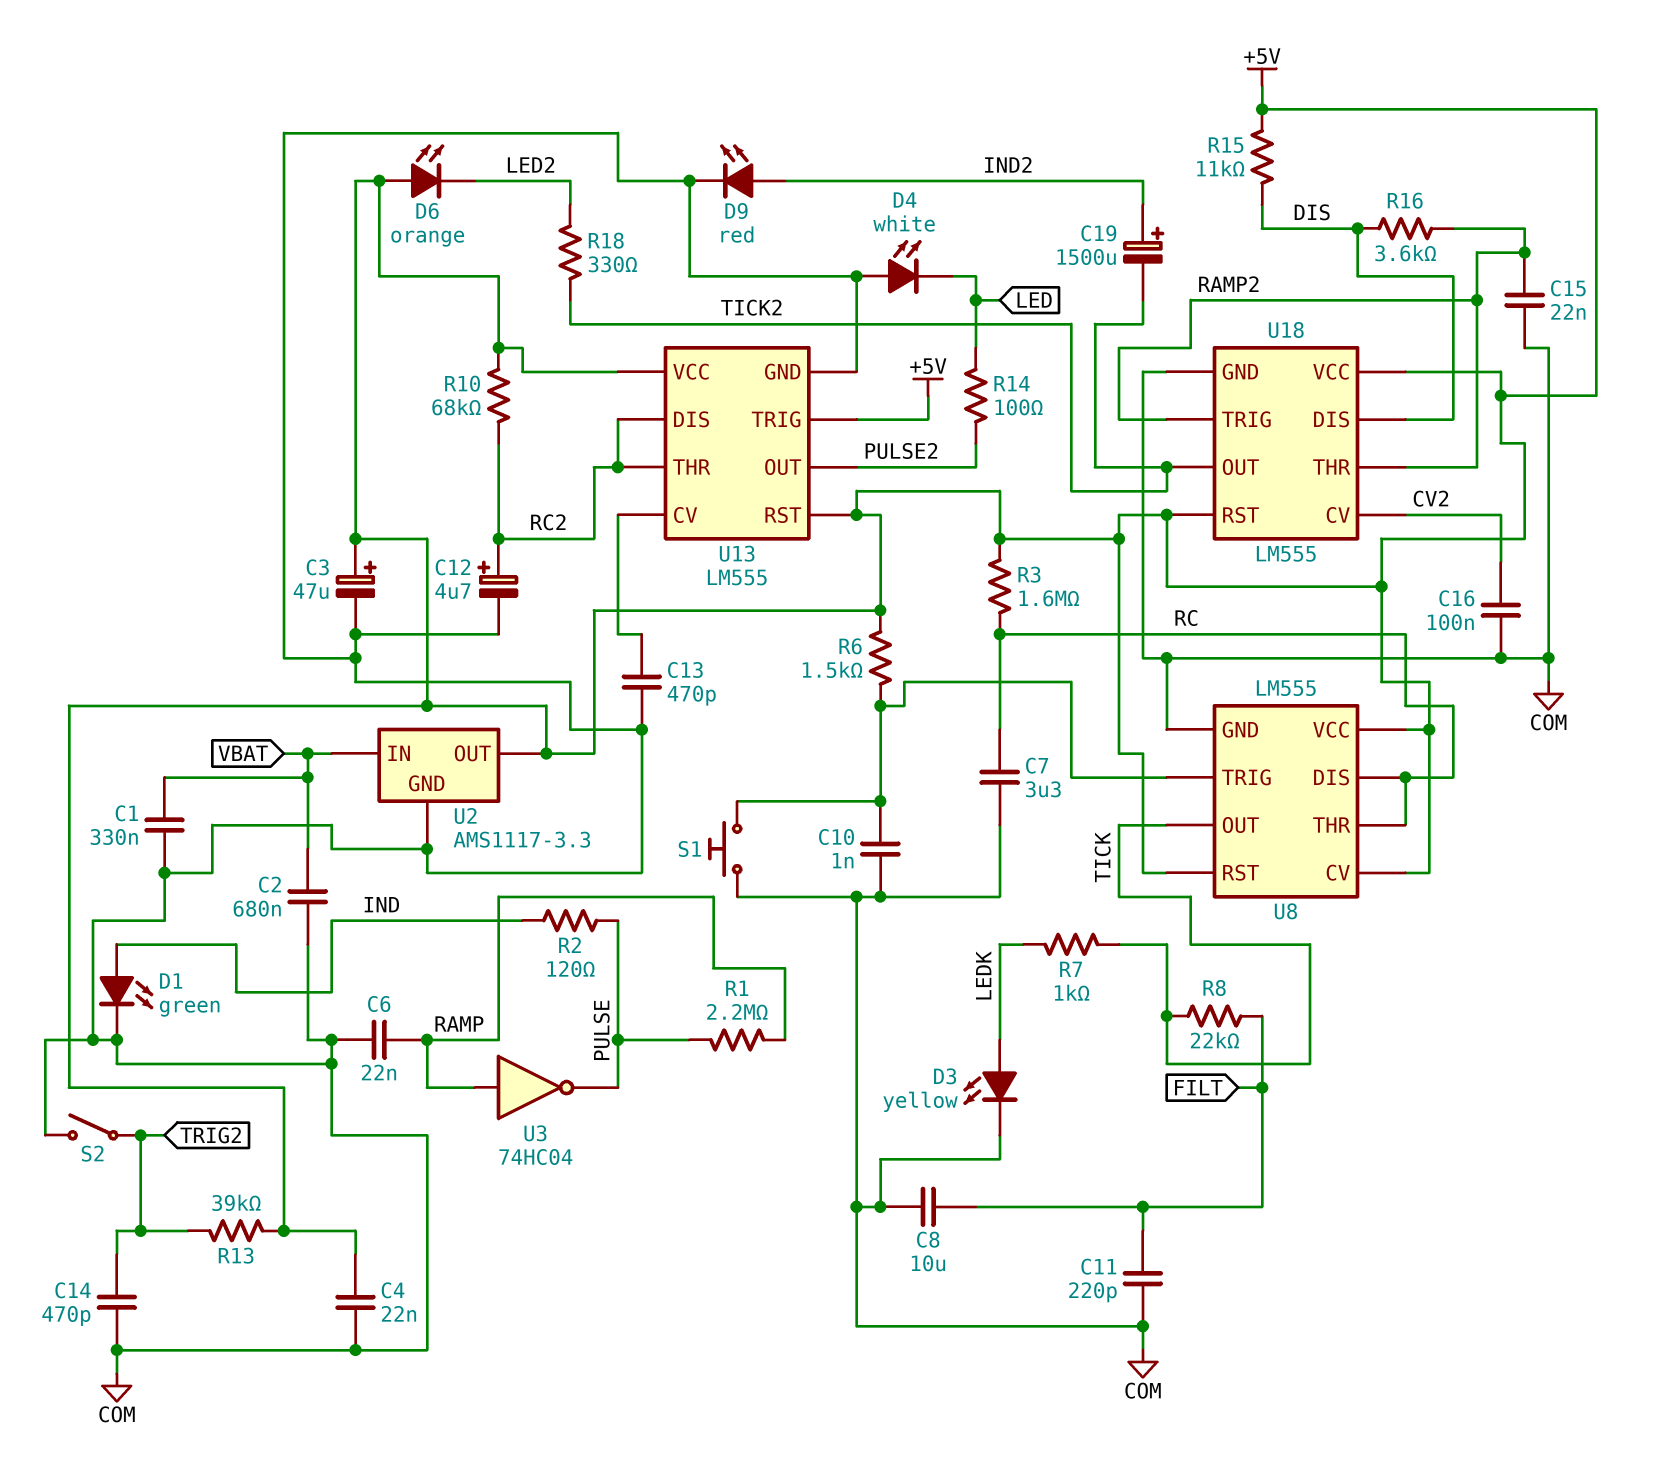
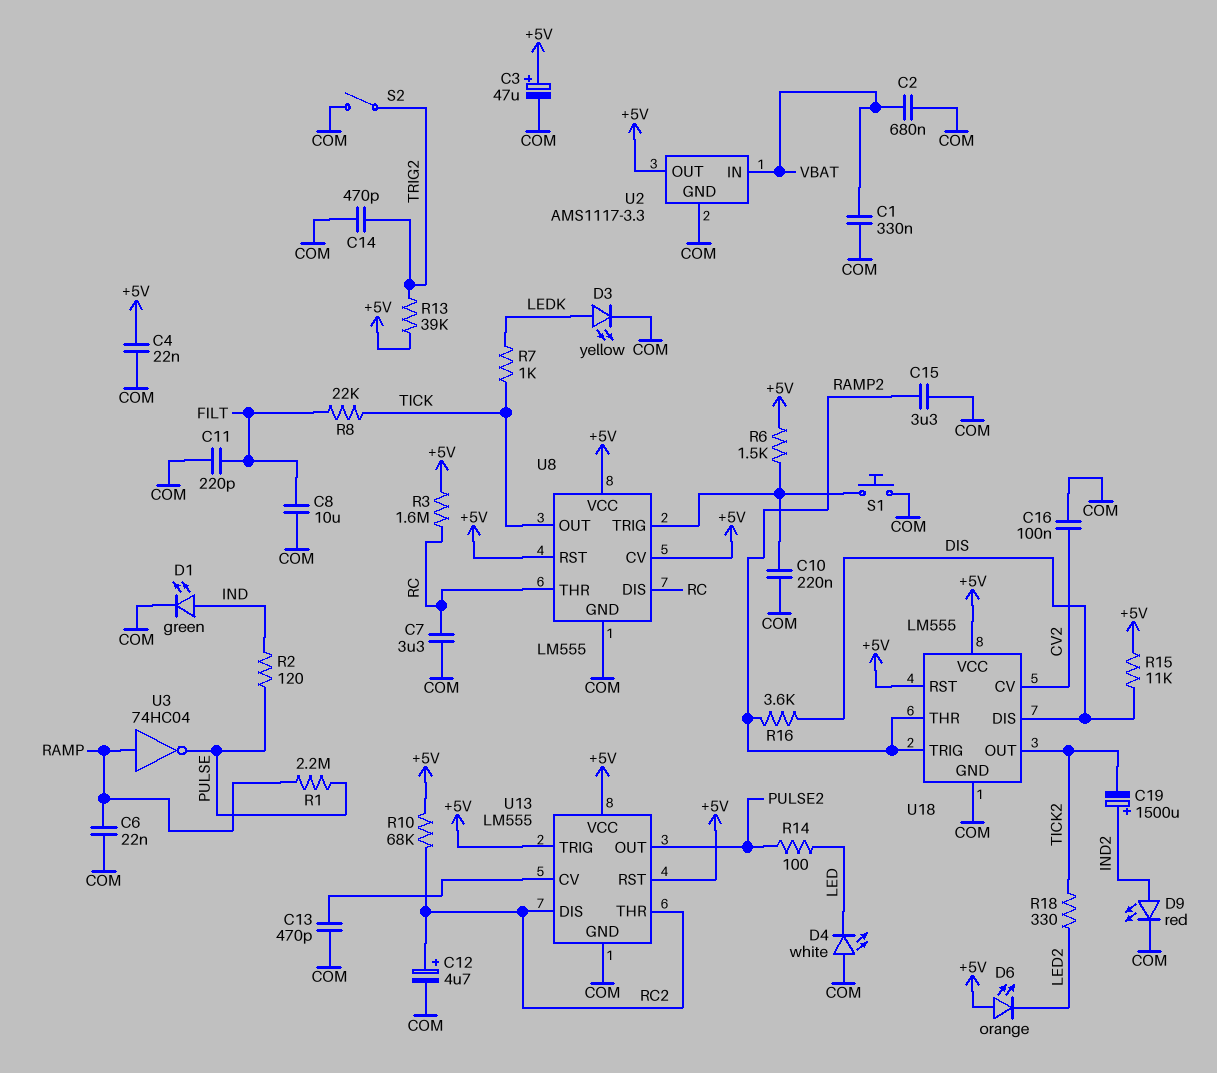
C10: 1nF (COM, U8/TRIG) -> 220nF (COM, U8/TRIG)
C15: 22nF (COM, RAMP2) -> 3.3uF (COM, RAMP2)

